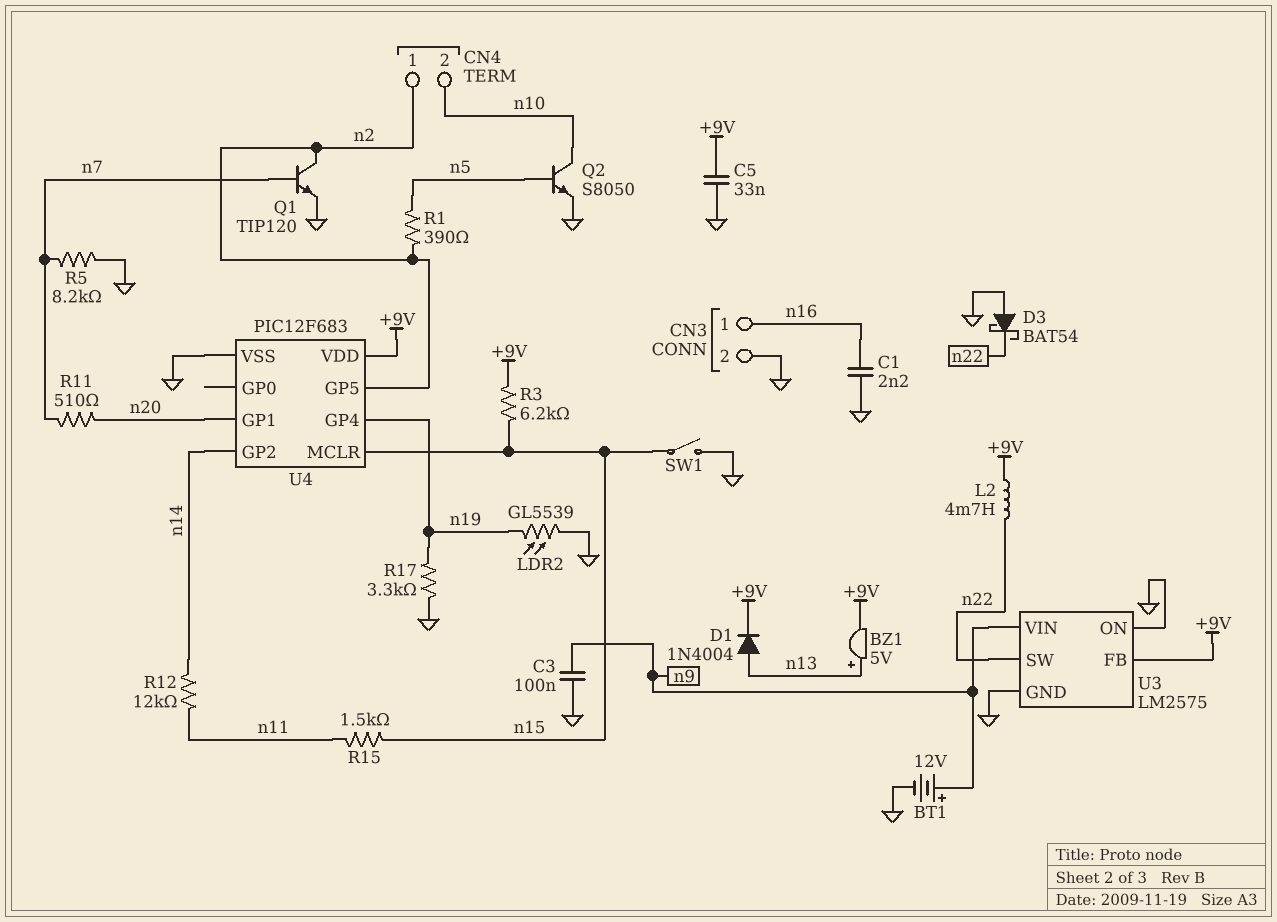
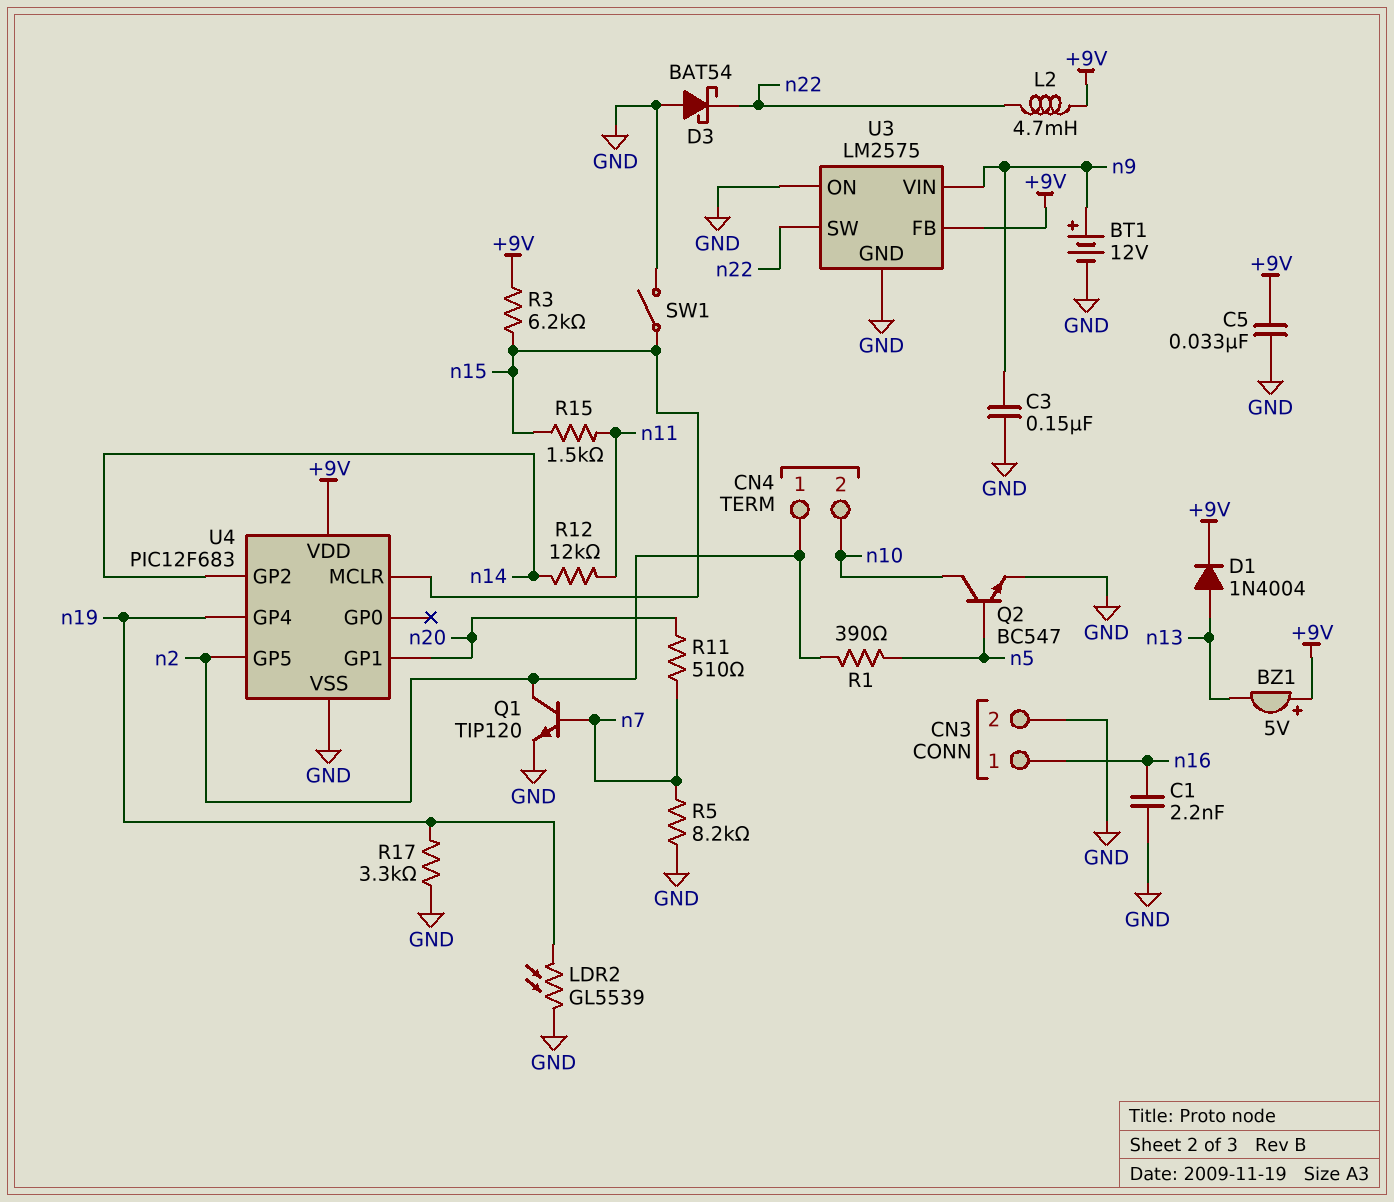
BZ1: buzzer 5V (plus n13, minus +9V) -> buzzer 5V (plus +9V, minus n13)
C3: 100nF (GND, n9) -> 150nF (GND, n9)
Q2: NPN S8050 (B n5, C n10, E GND) -> NPN BC547 (B n5, C n10, E GND)

